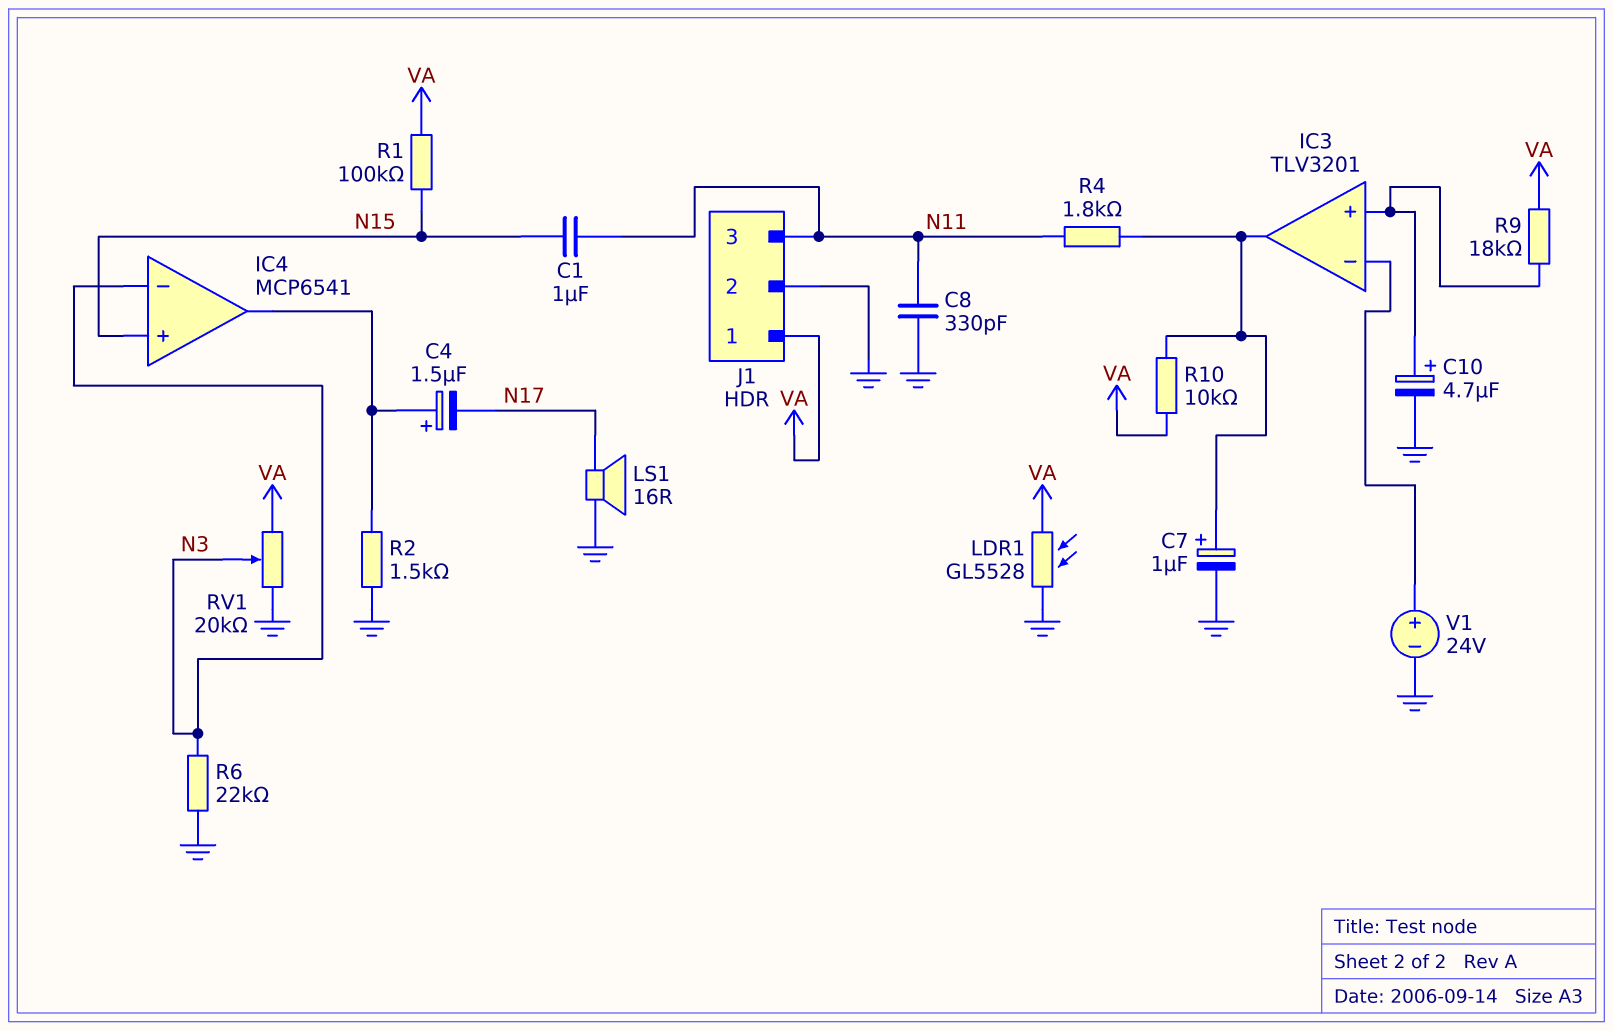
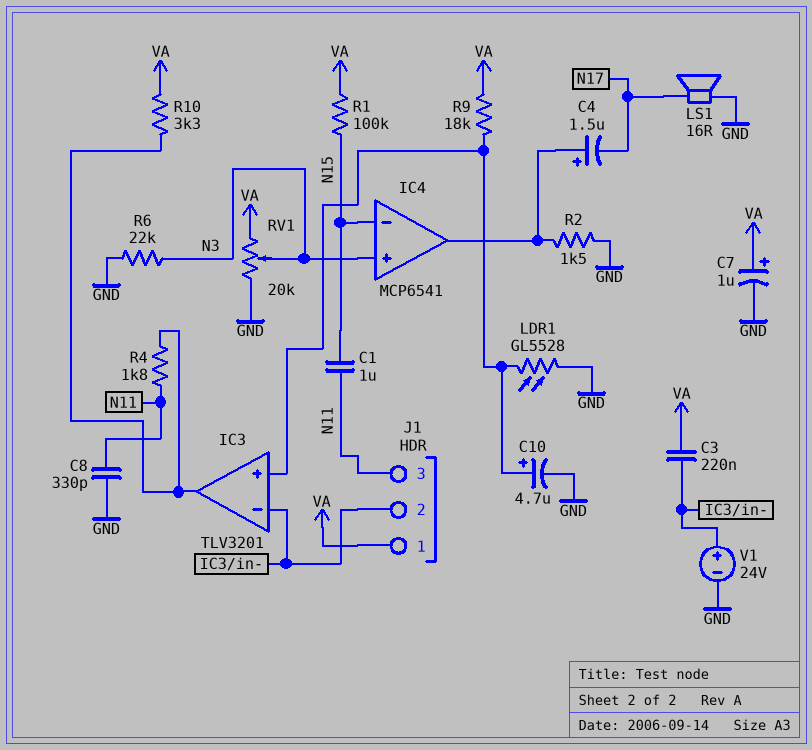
C3: none -> 220nF (IC3/in-, VA)
C7: 1uF (plus IC3/out, minus GND) -> 1uF (plus VA, minus GND)
IC4 pin in+: N15 -> N3
IC4 pin in-: N3 -> N15
J1 pin 2: GND -> IC3/in-
LDR1: GL5528 (GND, VA) -> GL5528 (GND, IC3/in+)
R10: 10k (IC3/out, VA) -> 3.3k (IC3/out, VA)

